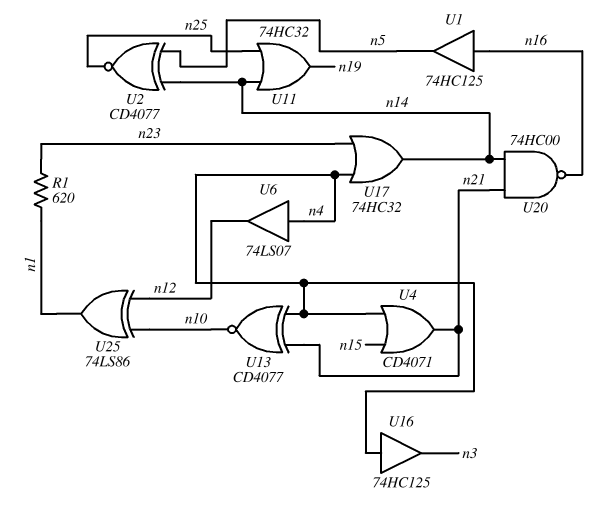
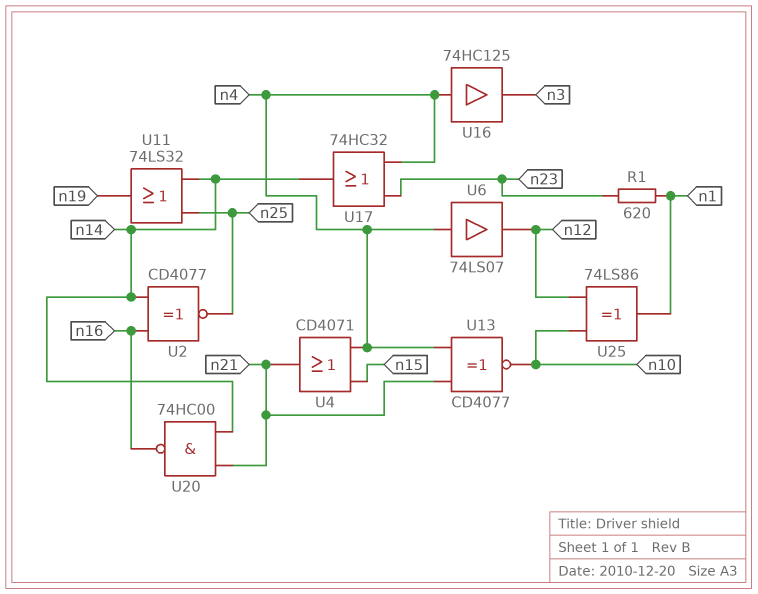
U1: buffer 74HC125 (in n16, out n5) -> none
U2: XNOR CD4077 (in n5, in n14, out n25) -> XNOR CD4077 (in n14, in n16, out n25)
U11: OR 74HC32 (in n14, in n25, out n19) -> OR 74LS32 (in n14, in n25, out n19)

